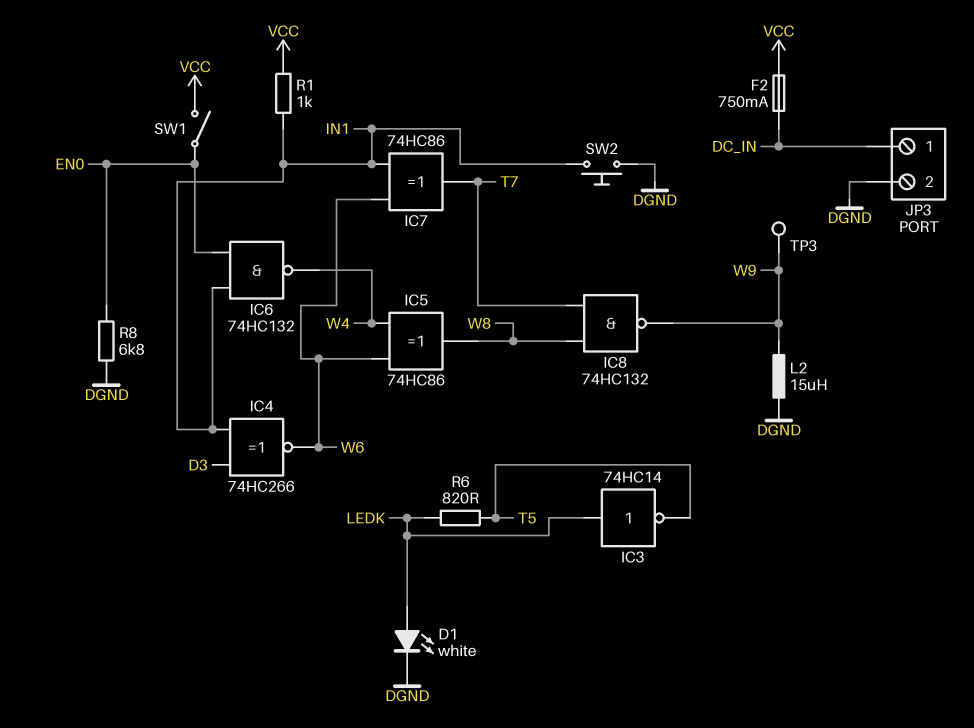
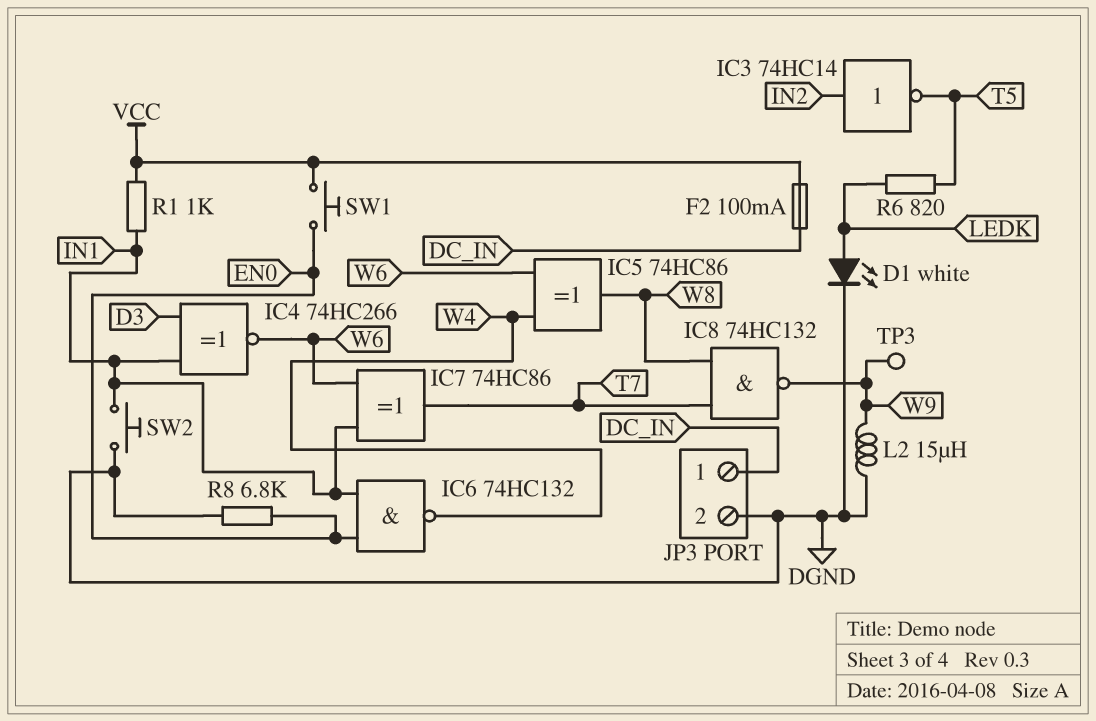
F2: 750mA (DC_IN, VCC) -> 100mA (DC_IN, VCC)
IC3: NOT 74HC14 (in LEDK, out T5) -> NOT 74HC14 (in IN2, out T5)
SW1: switch (EN0, VCC) -> button (EN0, VCC)

